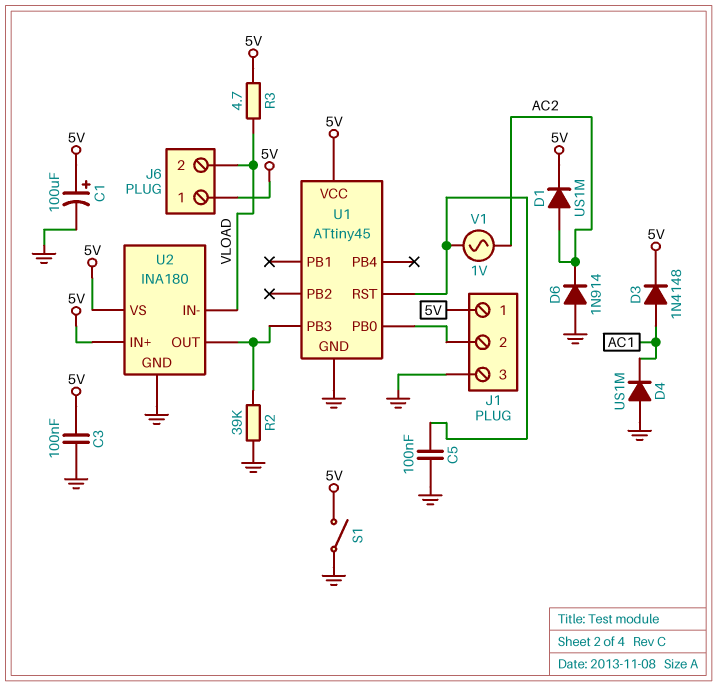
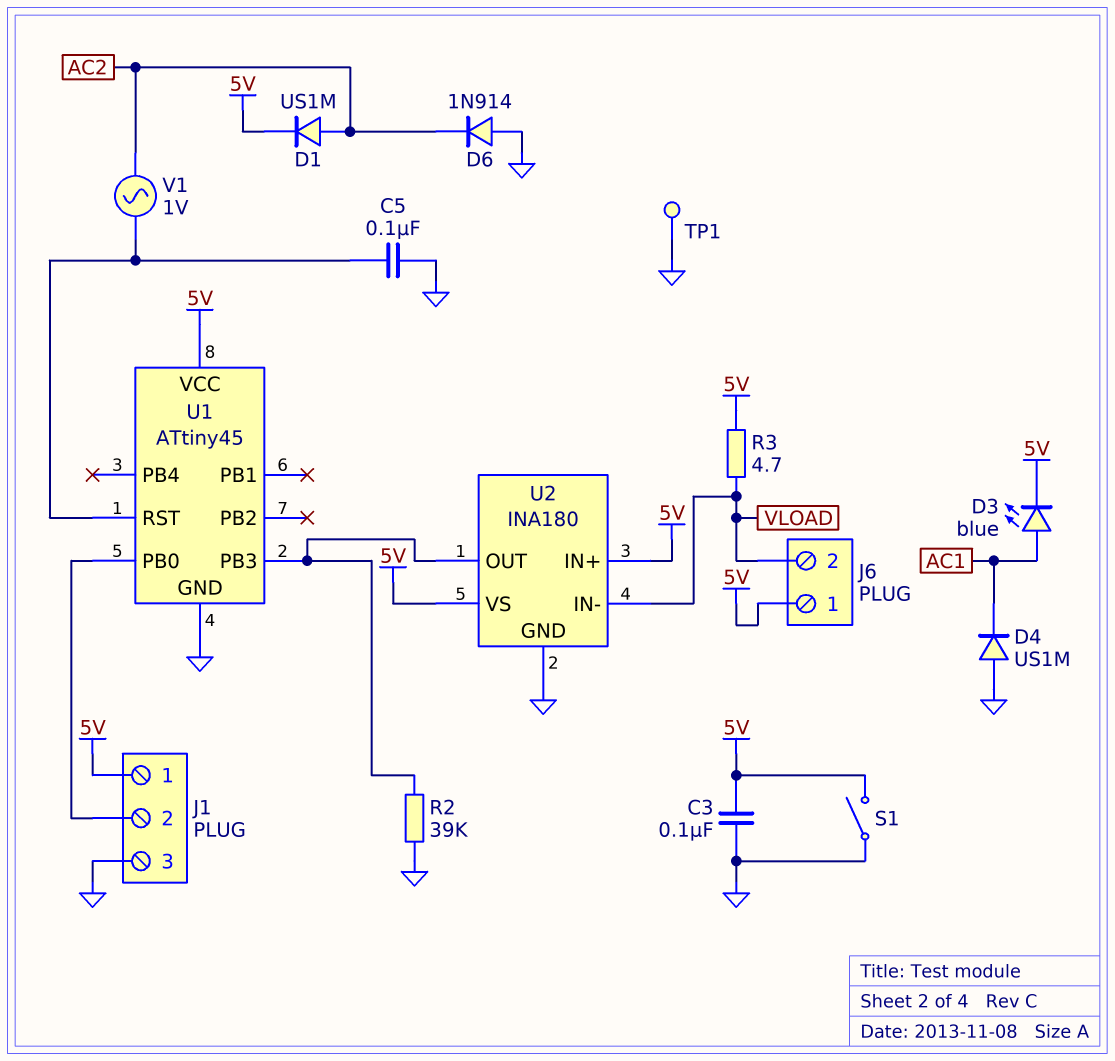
C1: 100uF (plus 5V, minus GND) -> none
D3: diode 1N4148 (A AC1, K 5V) -> LED blue (A AC1, K 5V)
TP1: none -> test point (GND)

